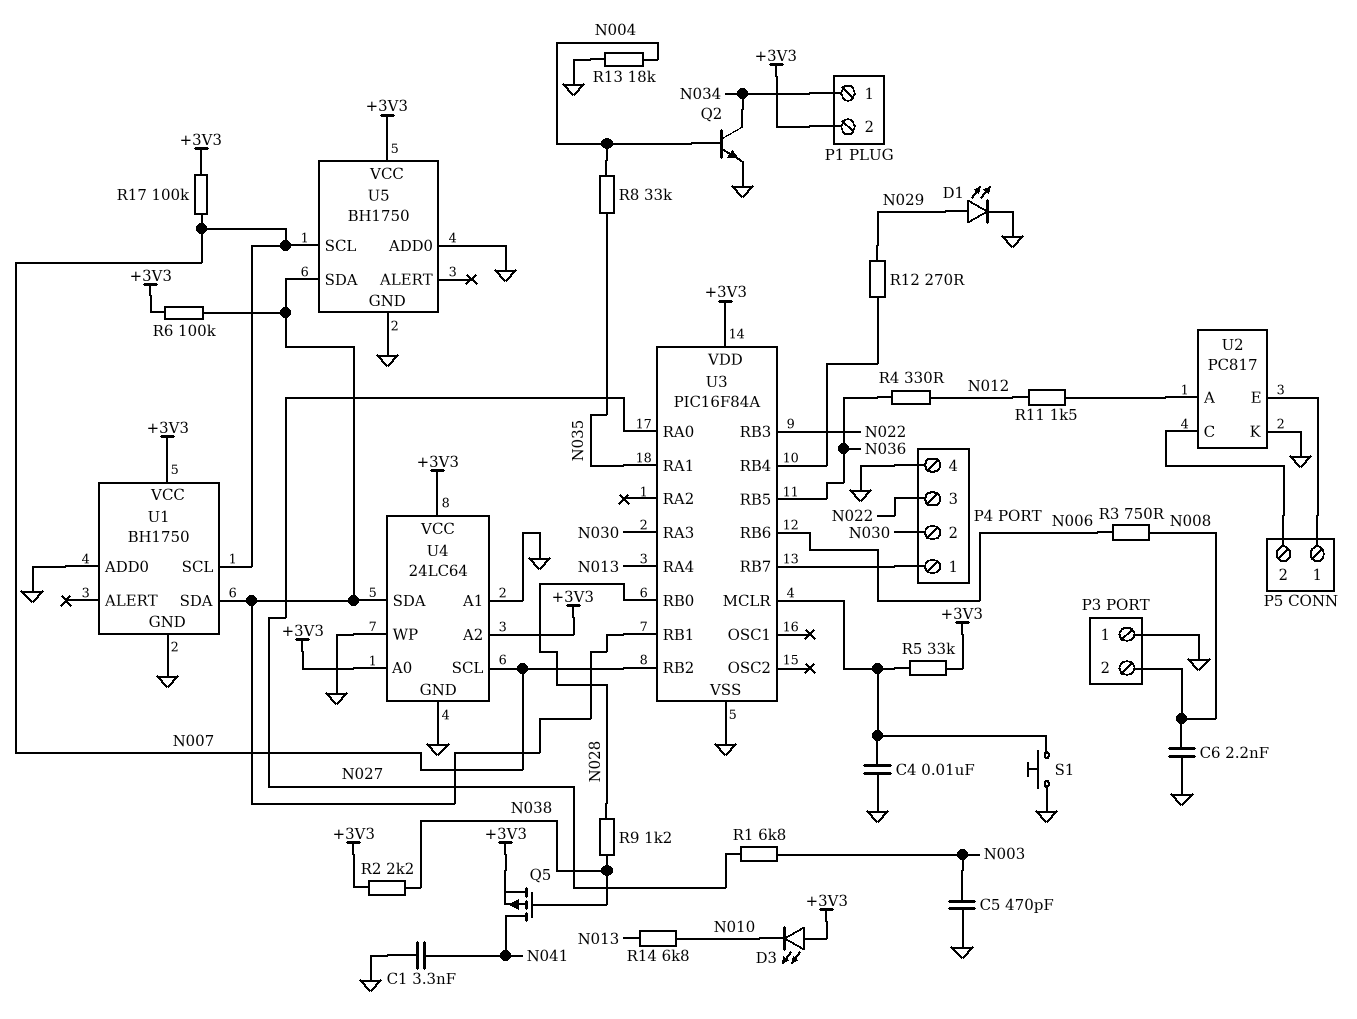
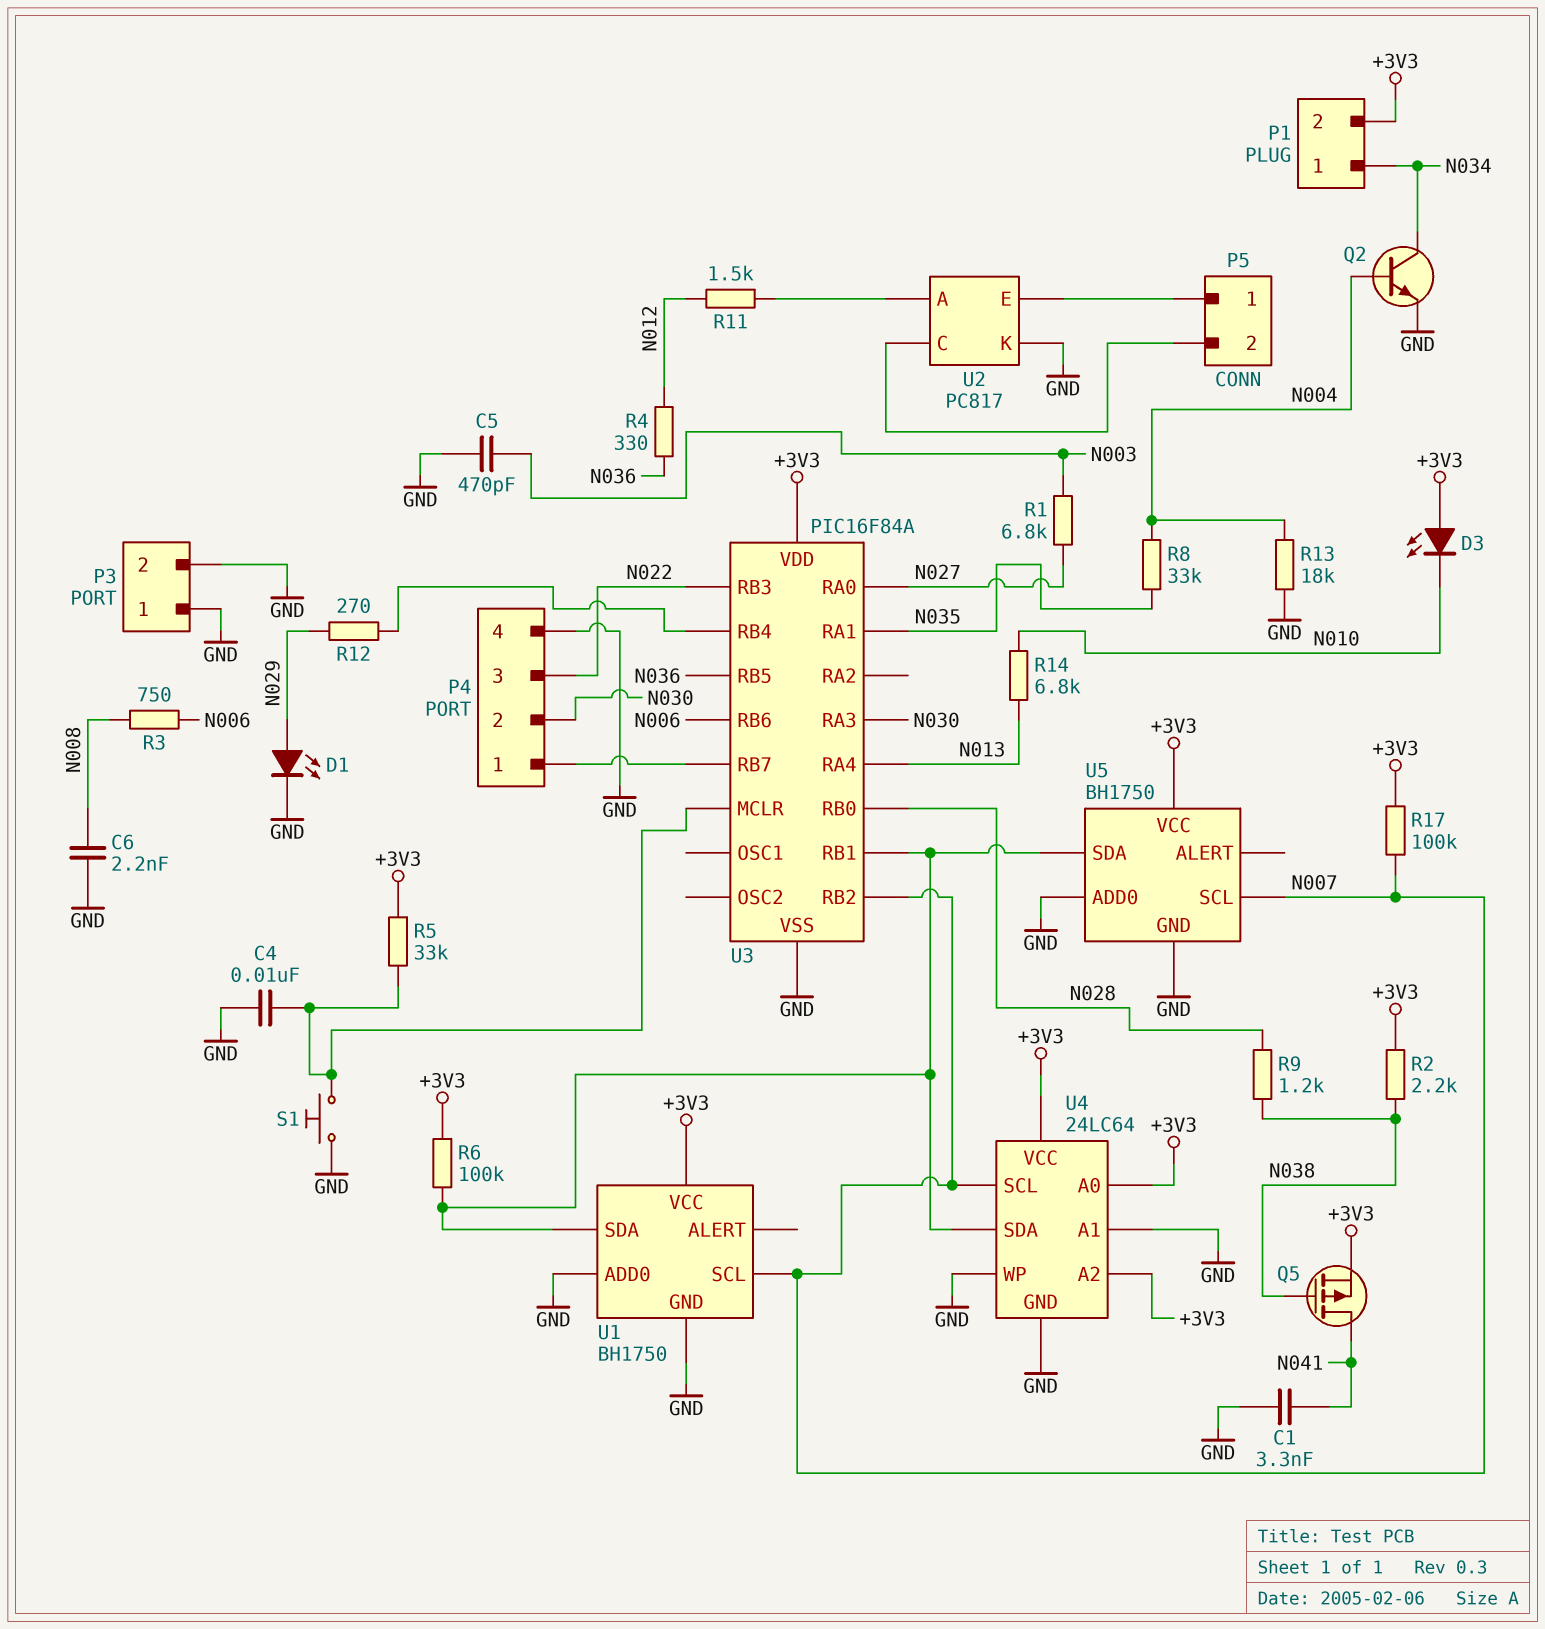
P3 pin 2: N008 -> GND

